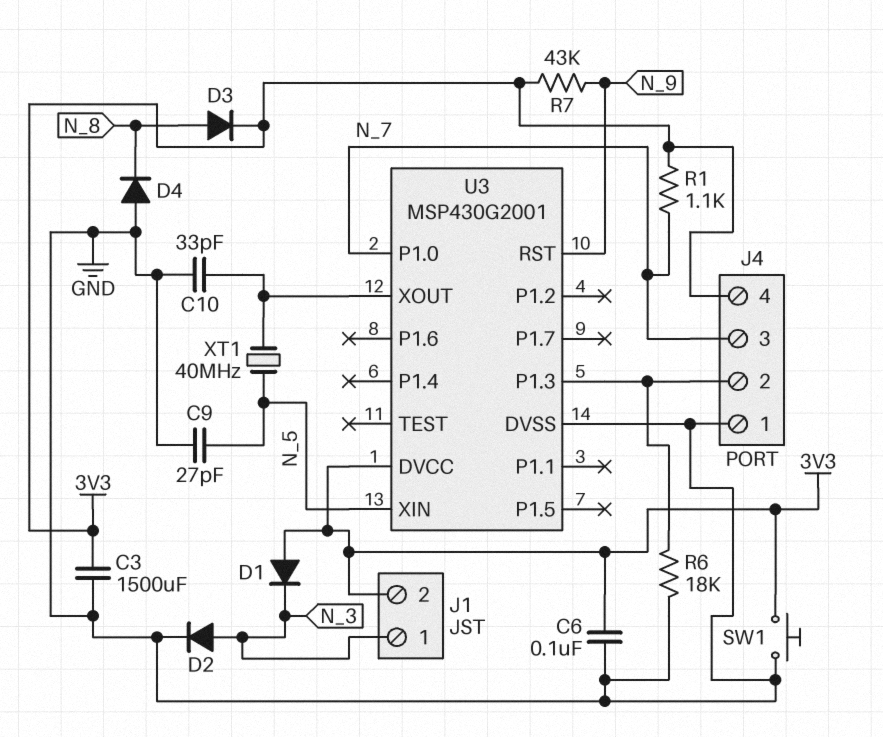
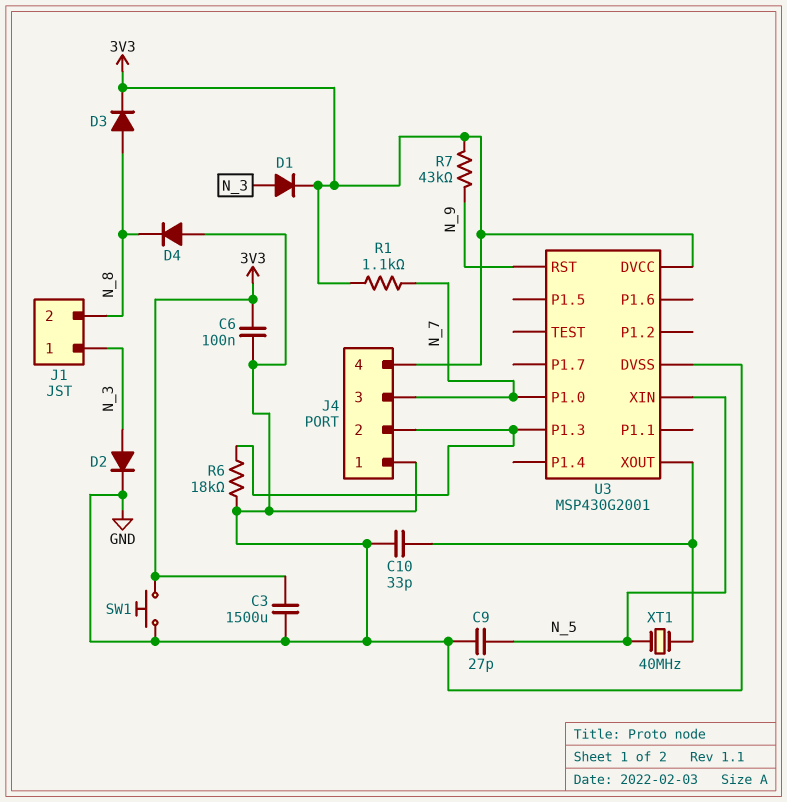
D1: diode (A 3V3, K N_3) -> diode (A N_3, K 3V3)
J1 pin 2: 3V3 -> N_8

